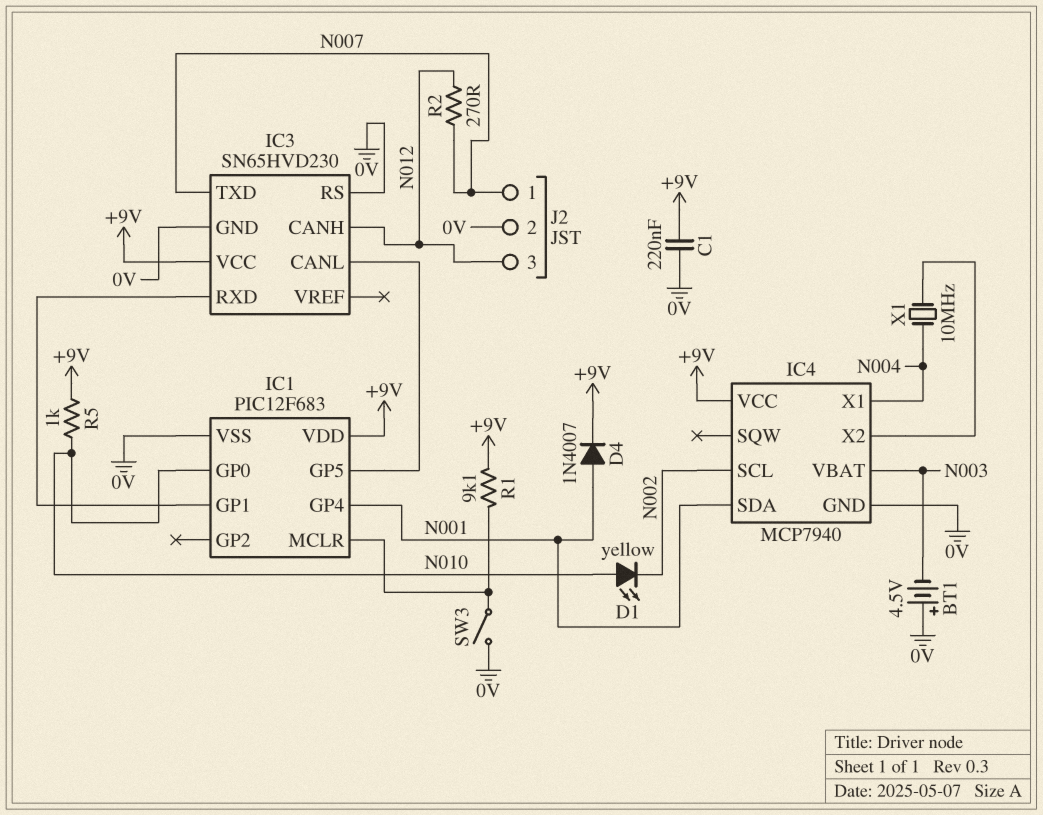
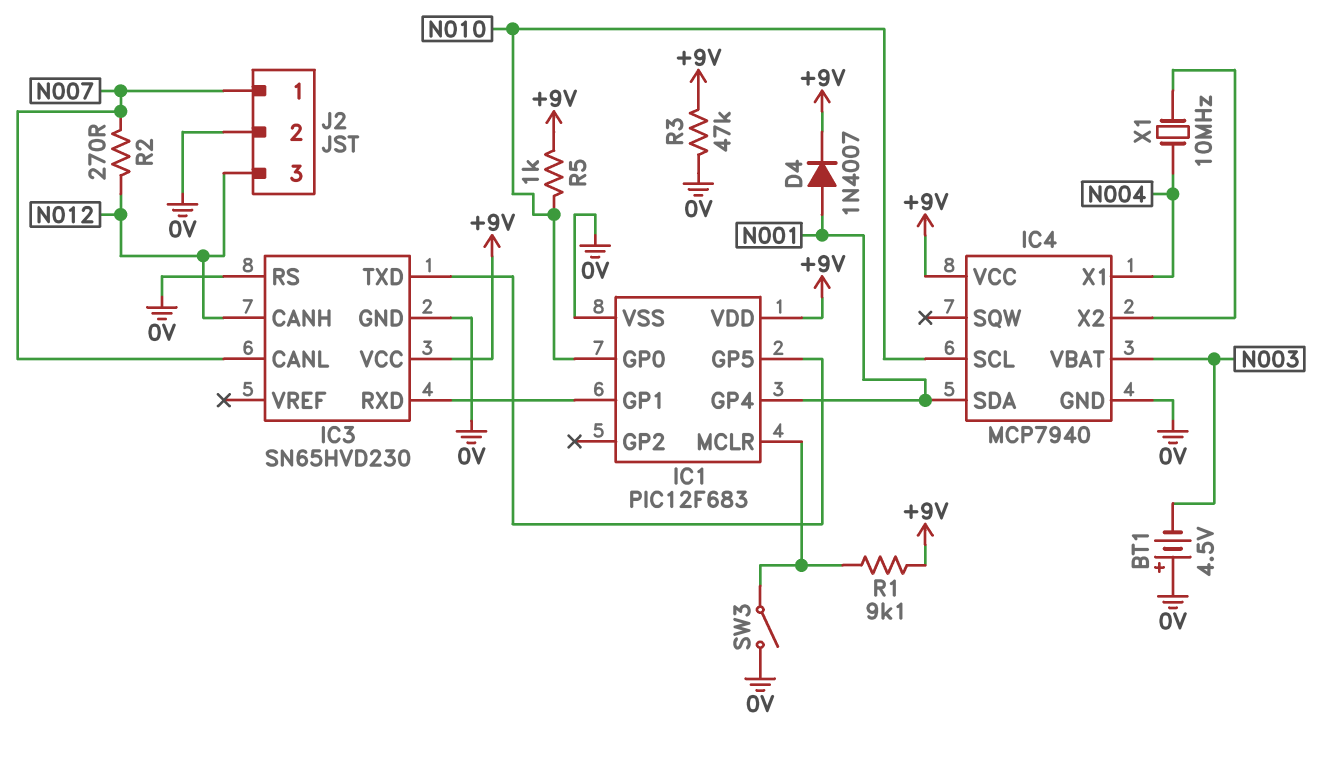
C1: 220nF (+9V, 0V) -> none
D1: LED yellow (A N010, K N002) -> none
IC3 pin CANL: IC1/GP5 -> N007
IC3 pin TXD: N007 -> IC1/GP5
IC4 pin SCL: N002 -> N010
R3: none -> 47k (+9V, 0V)

